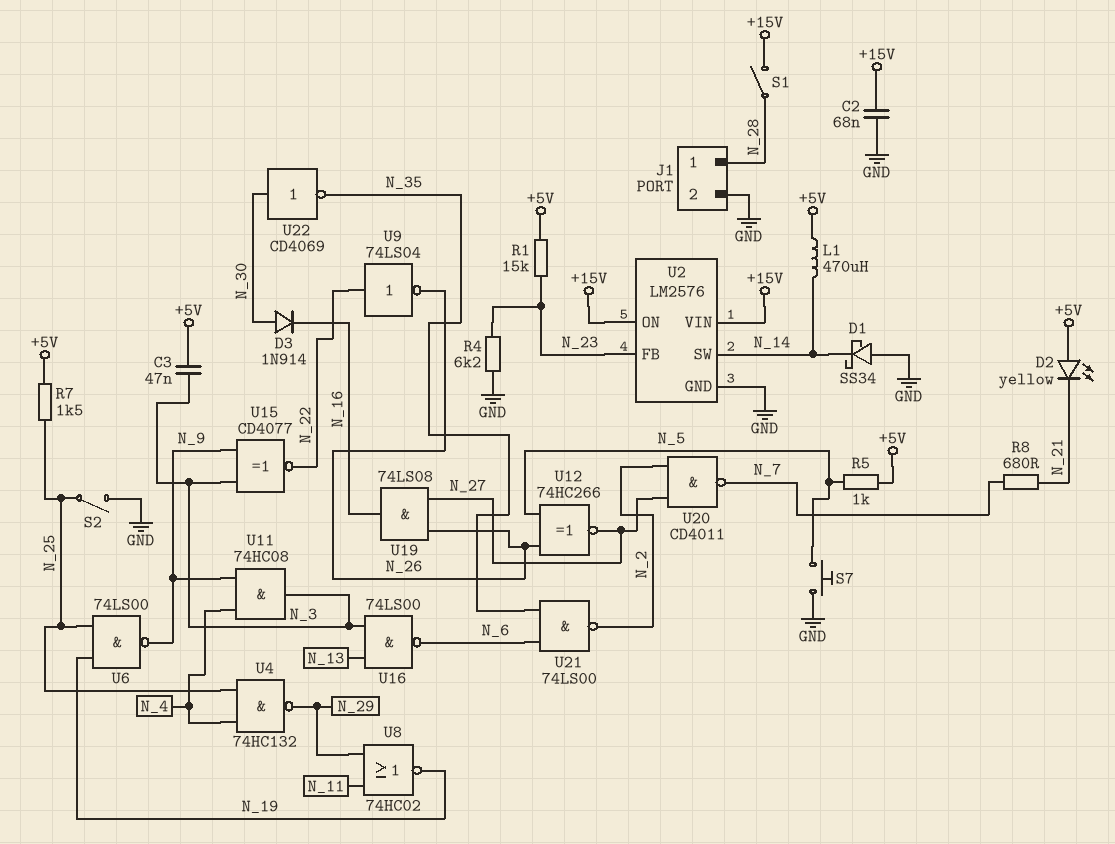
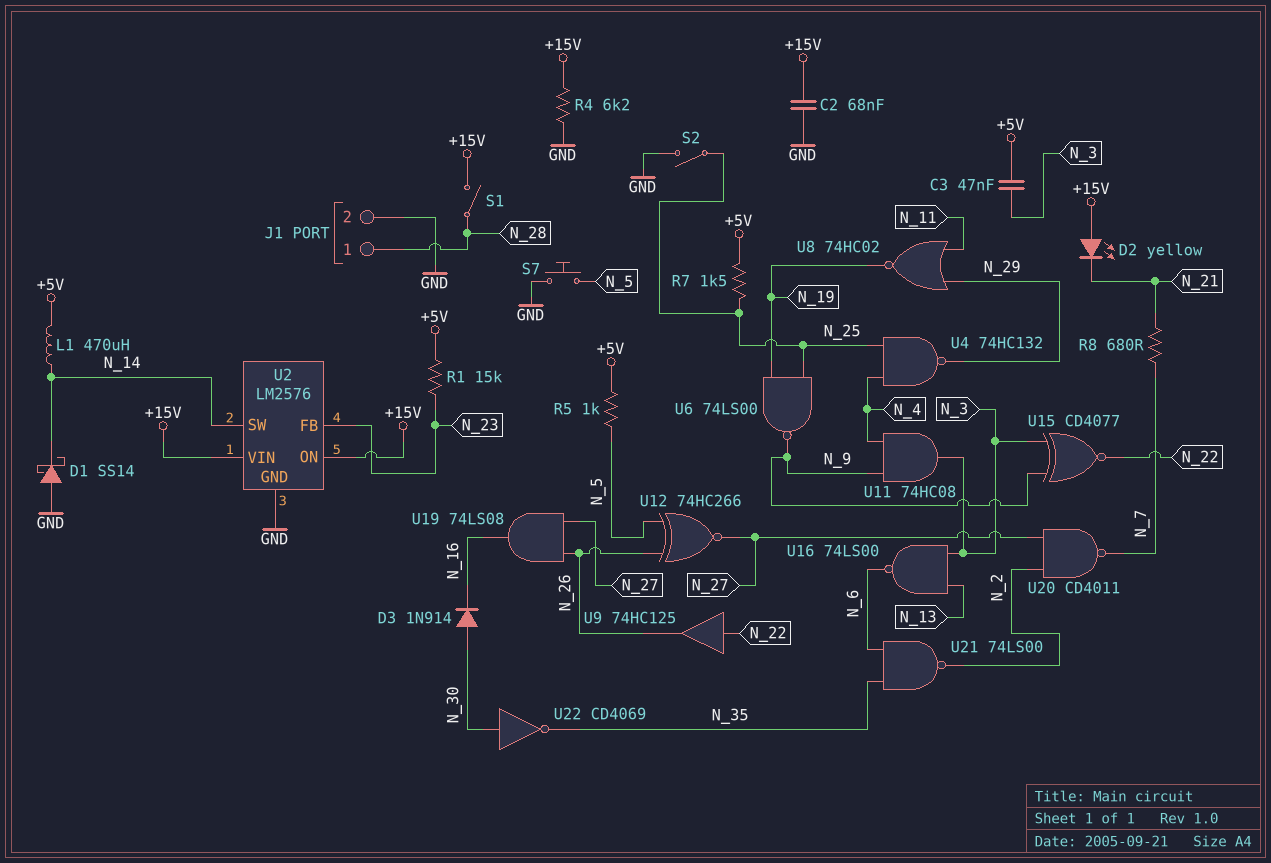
D1: schottky SS34 (A GND, K N_14) -> schottky SS14 (A GND, K N_14)
D2: LED yellow (A +5V, K N_21) -> LED yellow (A +15V, K N_21)
R4: 6.2k (GND, N_23) -> 6.2k (+15V, GND)
U9: NOT 74LS04 (in N_22, out N_26) -> buffer 74HC125 (in N_22, out N_26)

